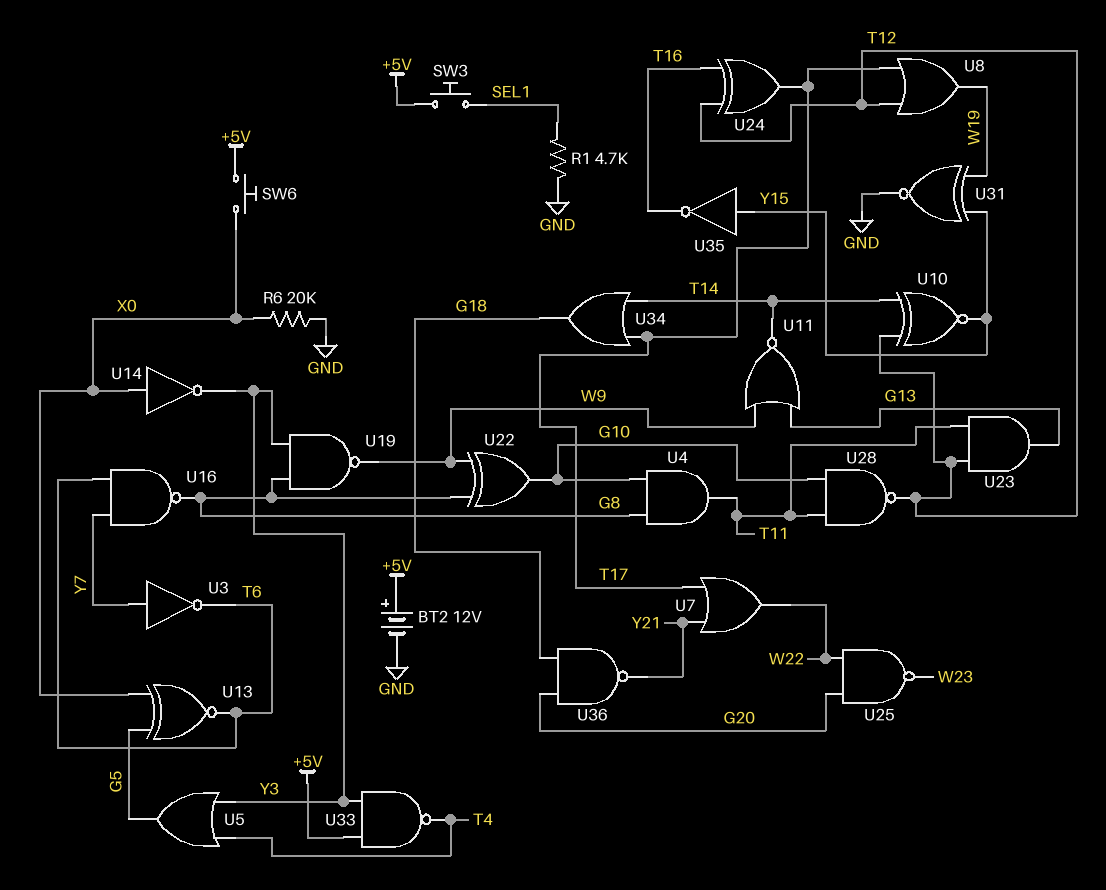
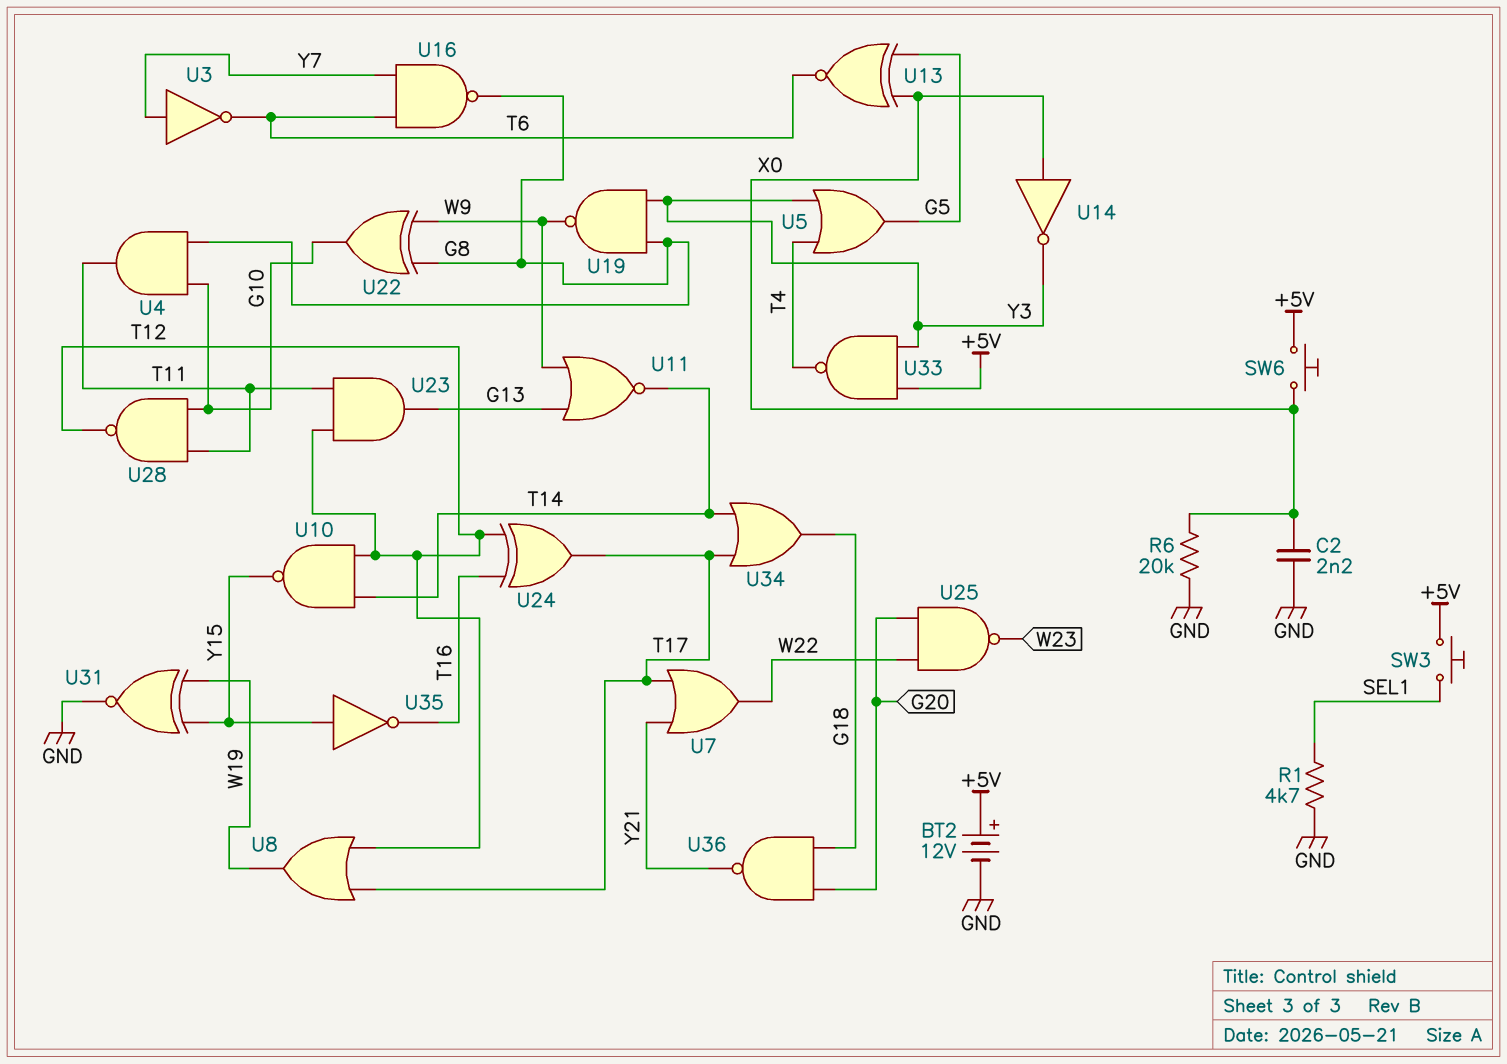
C2: none -> 2.2nF (GND, X0)
U10: XNOR (in T12, in T14, out Y15) -> NAND (in T12, in T14, out Y15)

